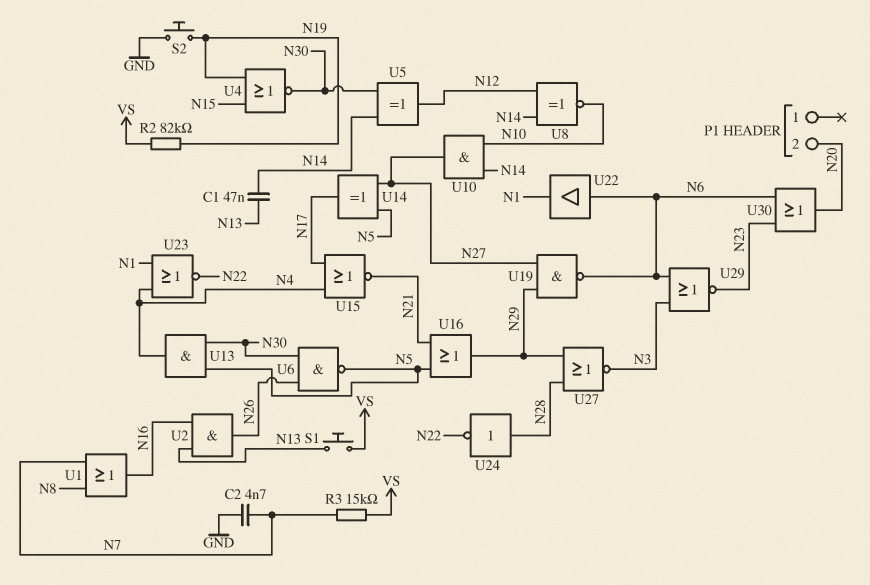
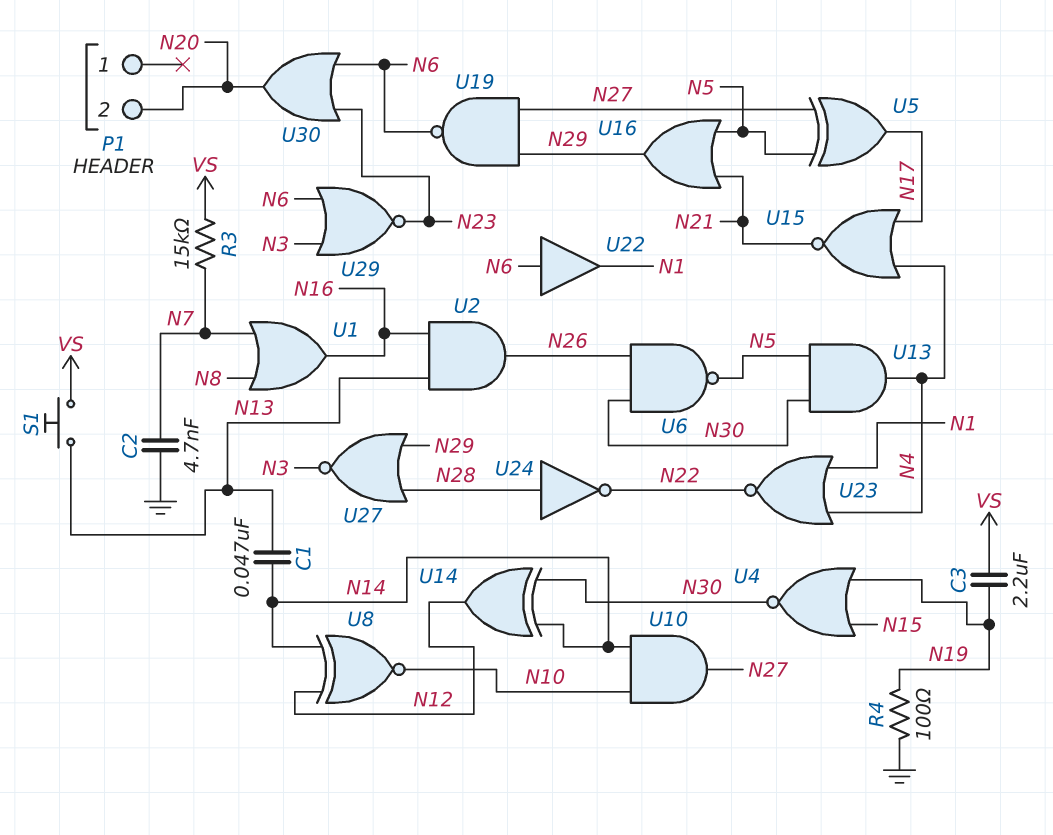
C3: none -> 2.2uF (N19, VS)
R2: 82k (N19, VS) -> none
R4: none -> 100 (GND, N19)
S2: button (GND, N19) -> none
U5: XOR (in N14, in N30, out N12) -> XOR (in N5, in N27, out N17)
U14: XOR (in N5, in N27, out N17) -> XOR (in N14, in N30, out N12)

